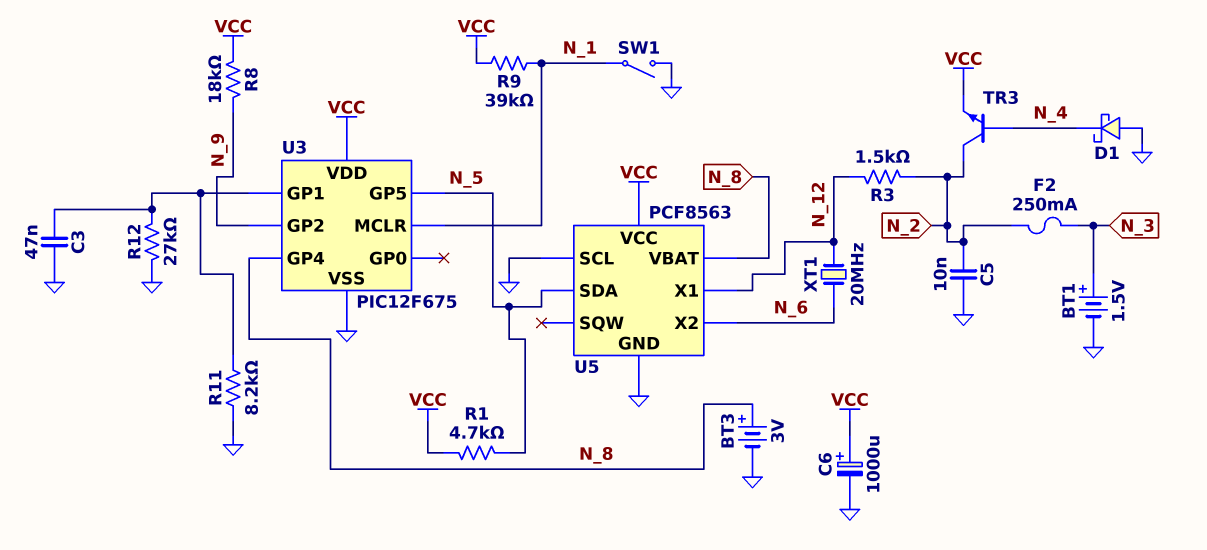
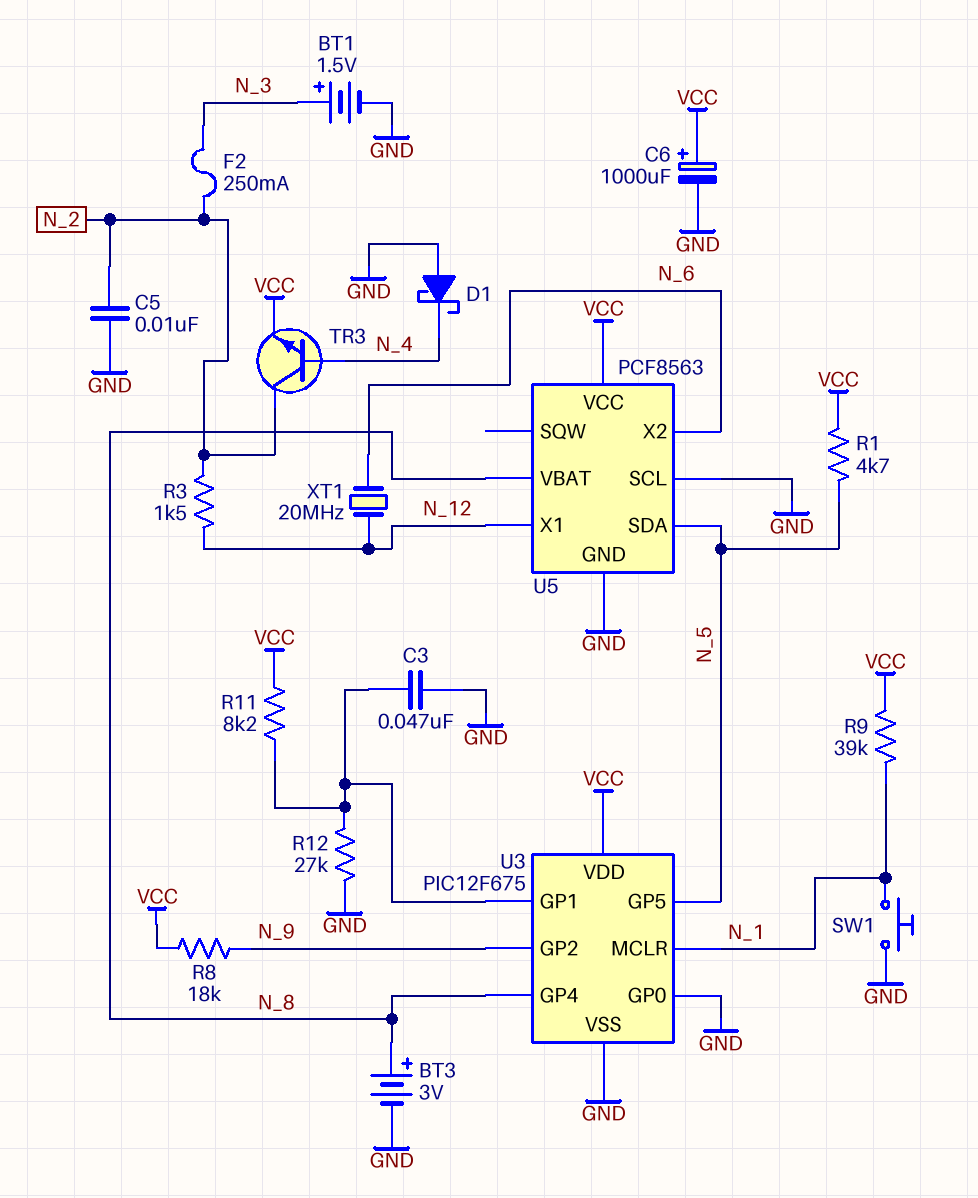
R11: 8.2k (GND, U3/GP1) -> 8.2k (U3/GP1, VCC)
SW1: switch (GND, N_1) -> button (GND, N_1)
U3 pin GP0: none -> GND

